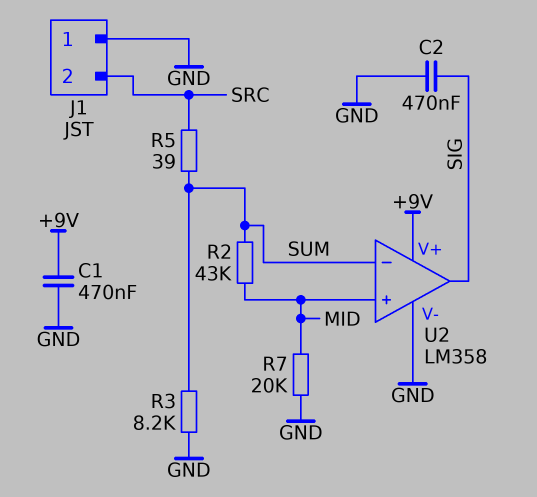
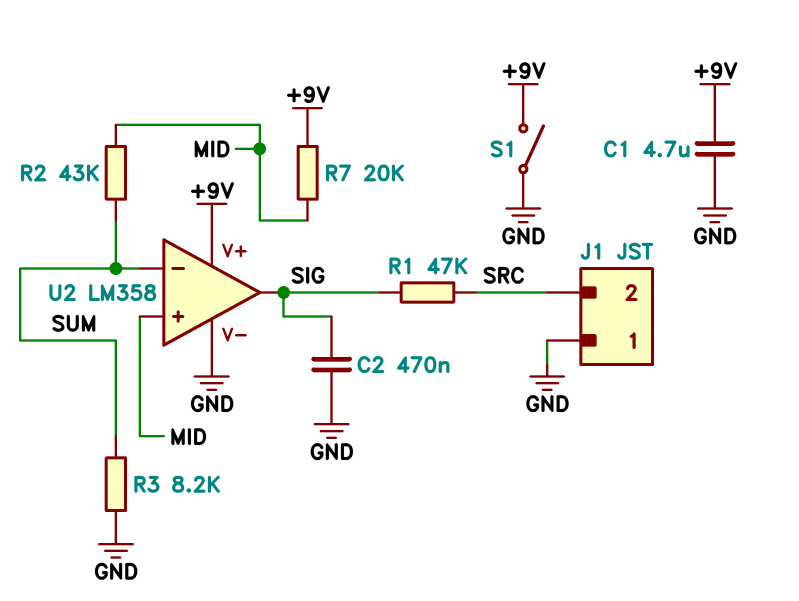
C1: 470nF (+9V, GND) -> 4.7uF (+9V, GND)
R1: none -> 47k (SIG, SRC)
R5: 39 (SRC, SUM) -> none
R7: 20k (GND, MID) -> 20k (+9V, MID)
S1: none -> switch (+9V, GND)

